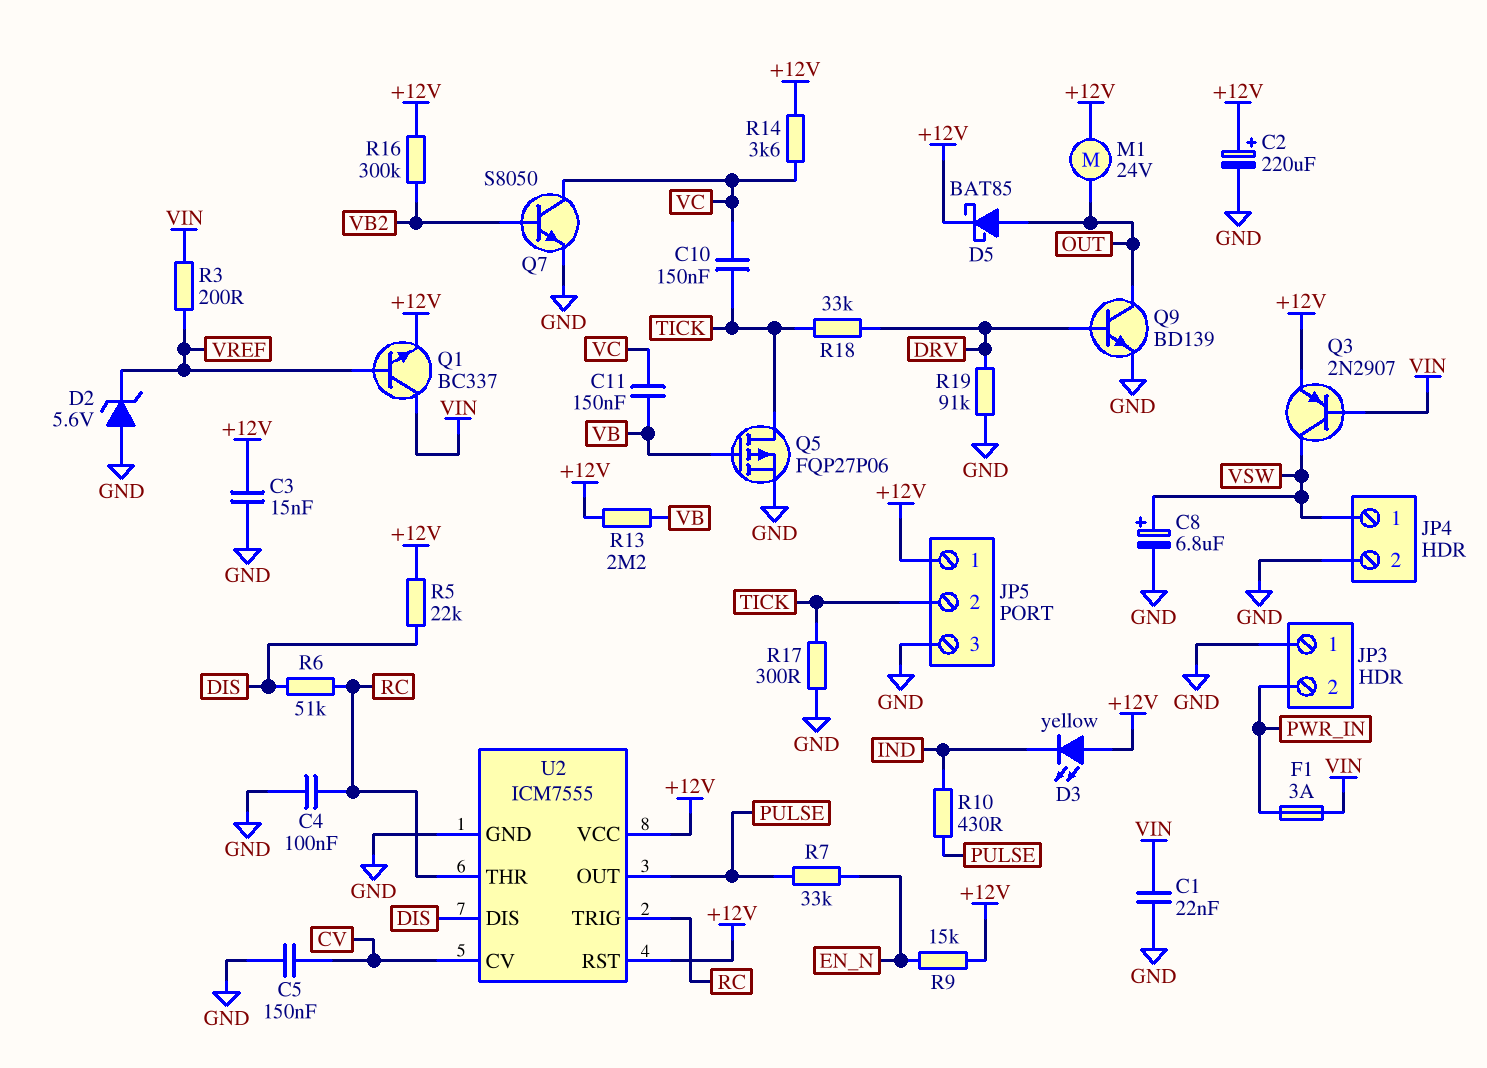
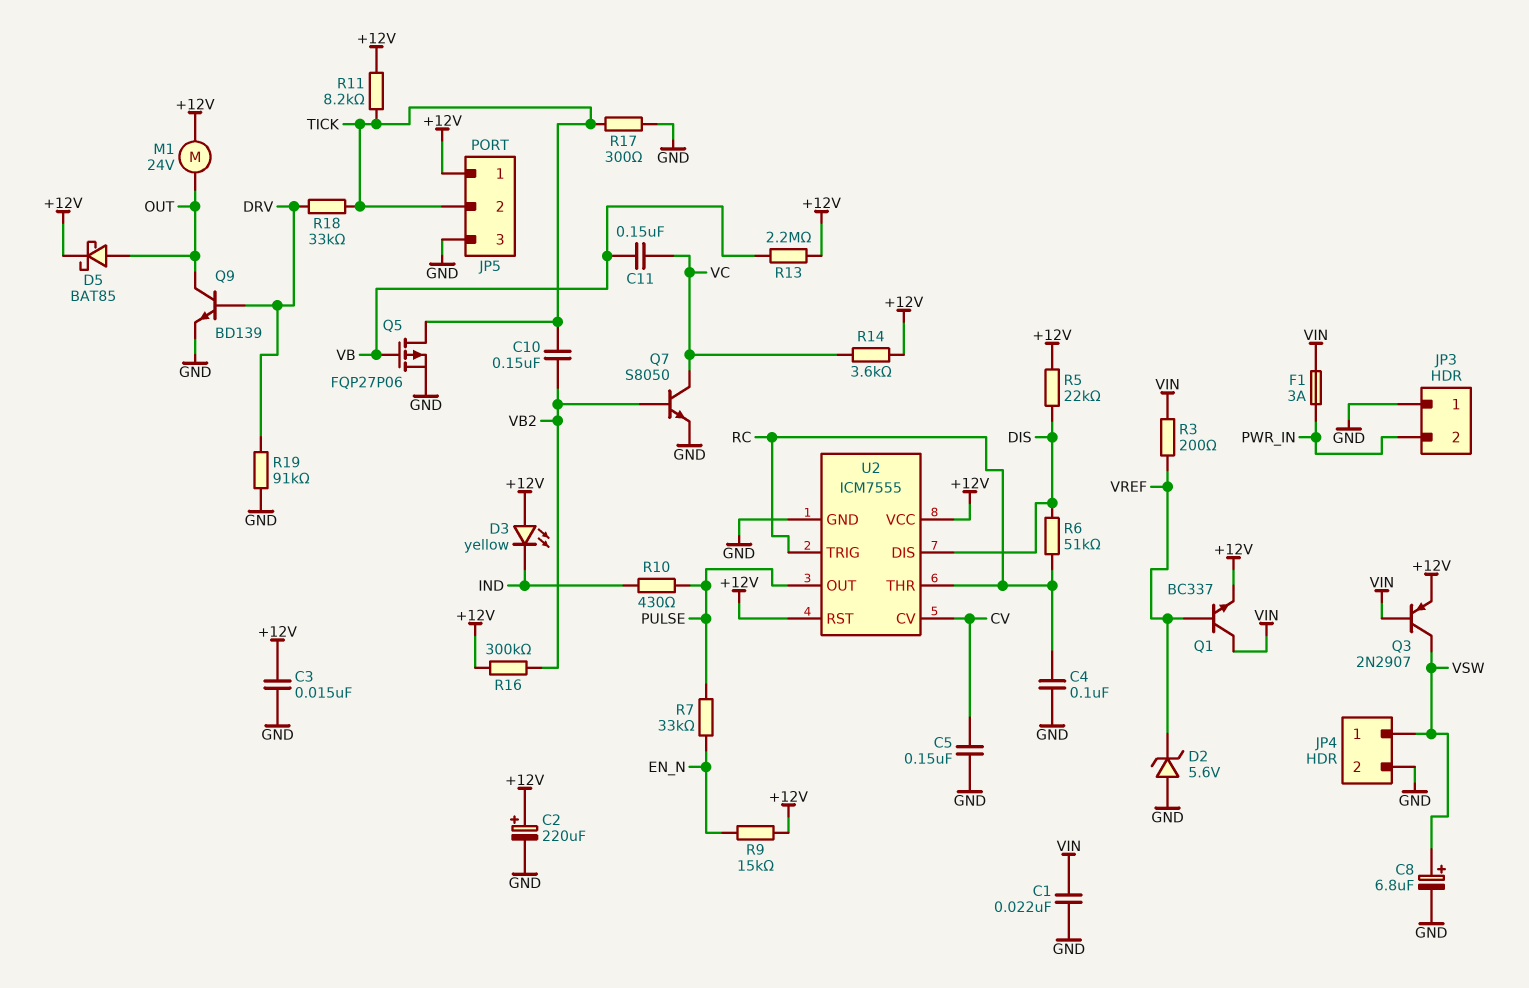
C10: 150nF (TICK, VC) -> 150nF (TICK, VB2)
R11: none -> 8.2k (+12V, TICK)

